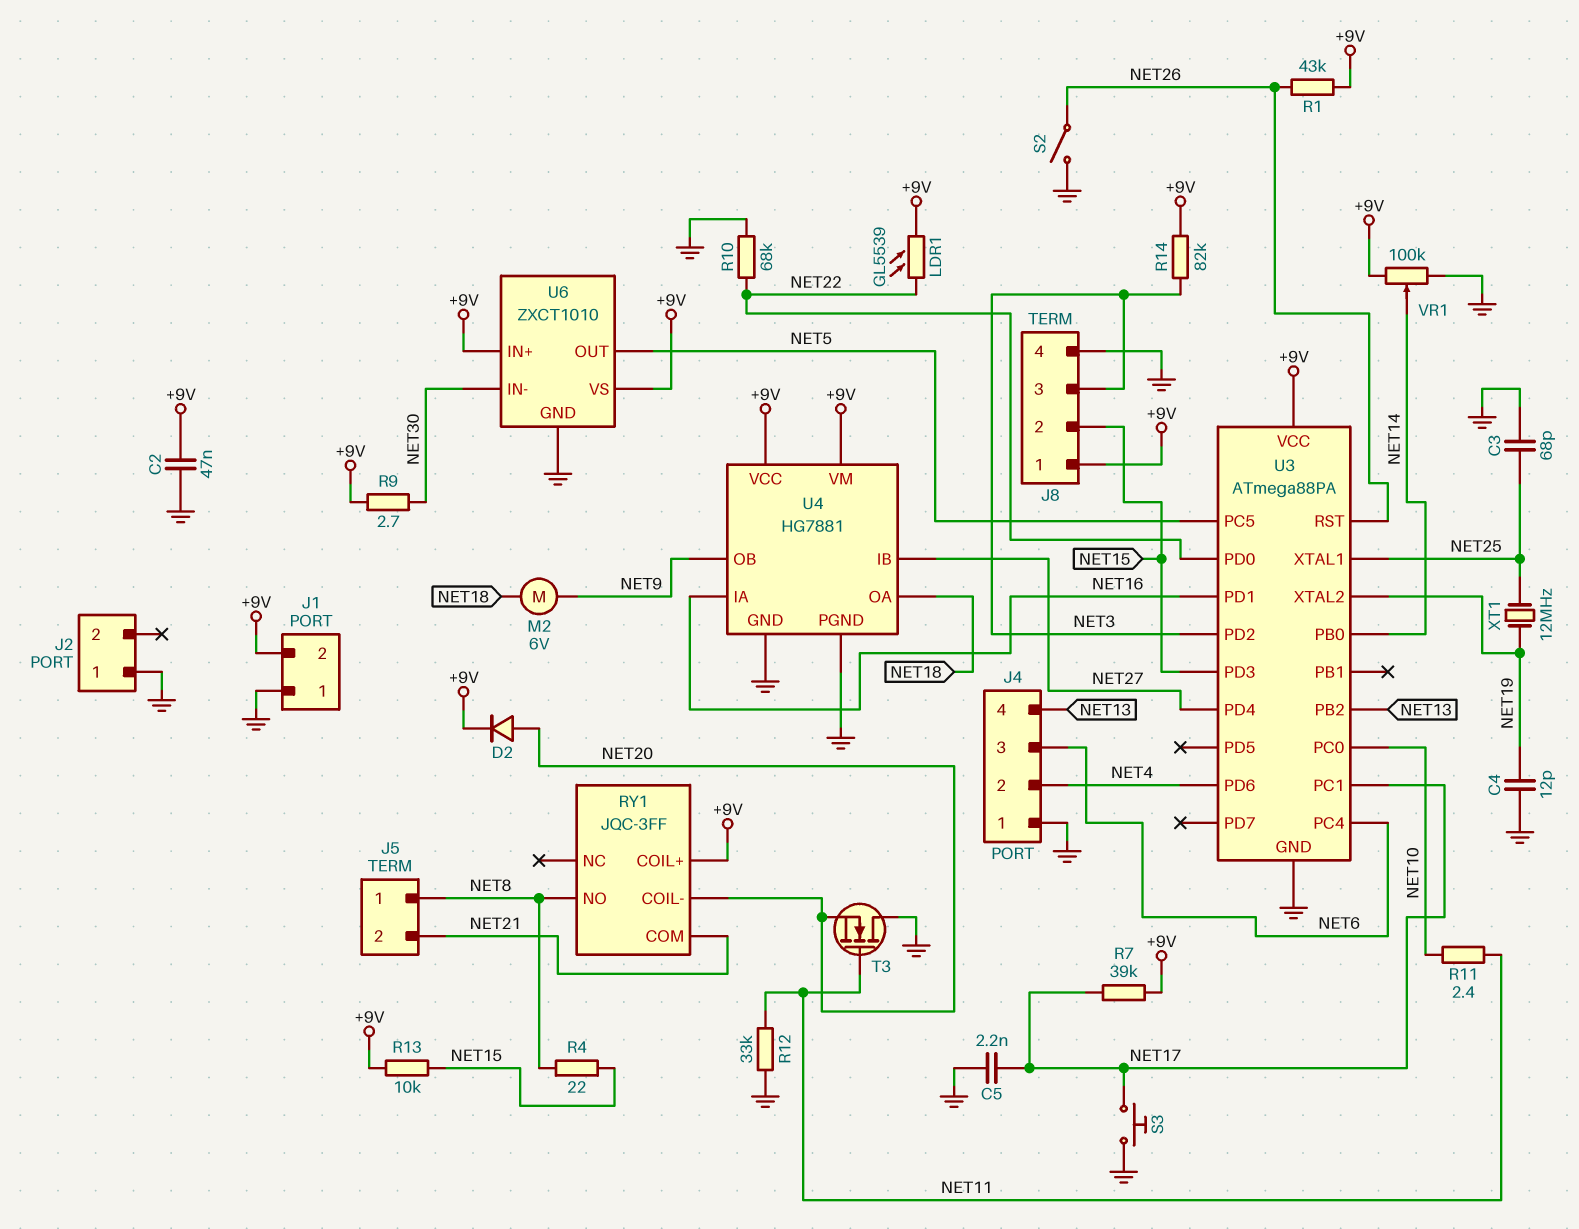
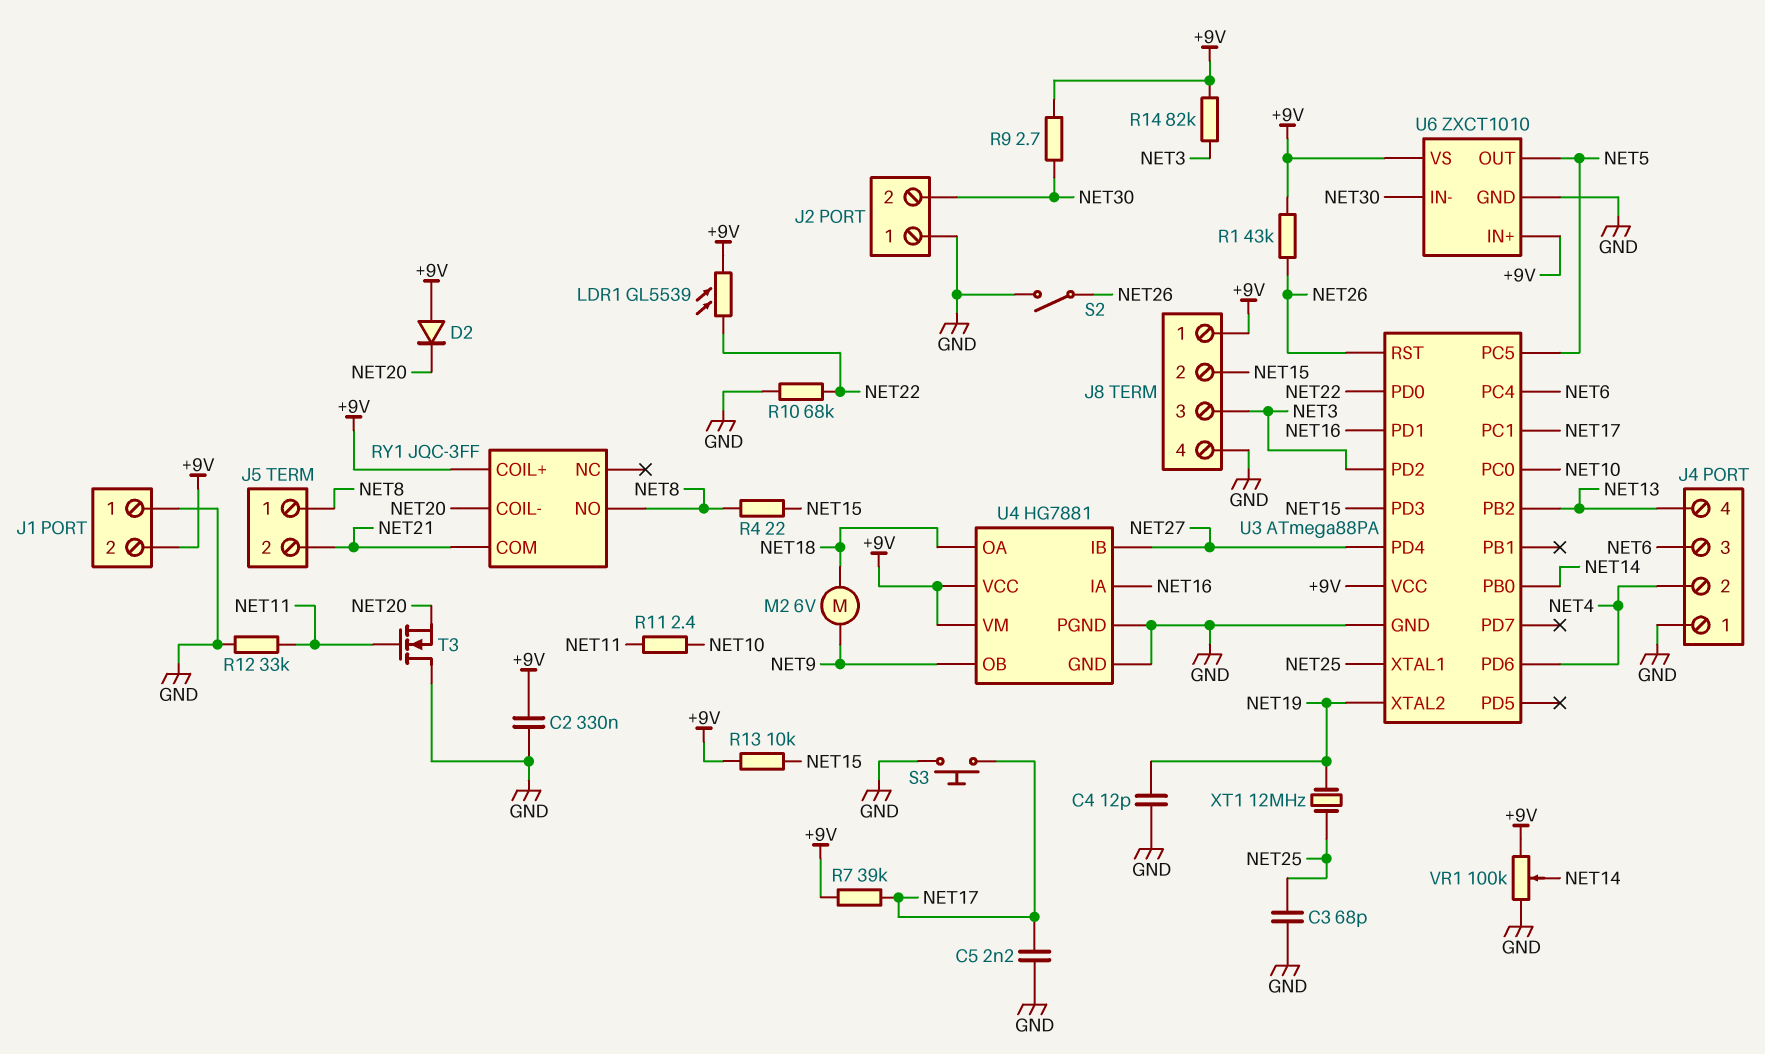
C2: 47nF (+9V, GND) -> 330nF (+9V, GND)
D2: diode (A NET20, K +9V) -> diode (A +9V, K NET20)
J2 pin 2: none -> NET30

